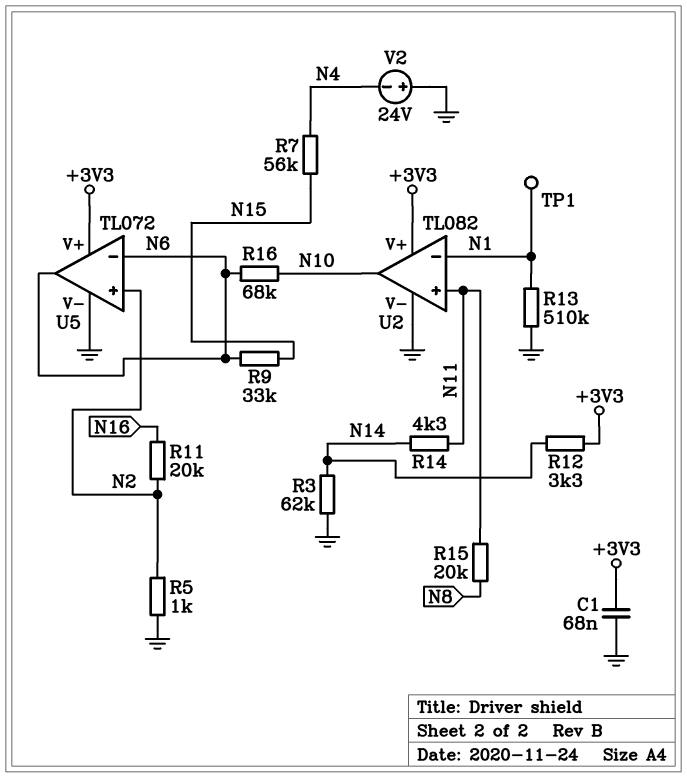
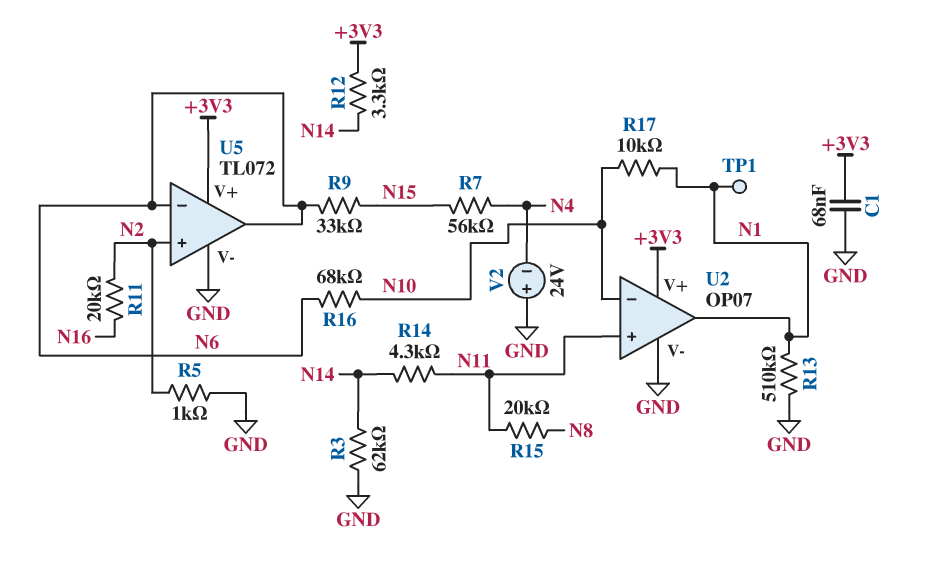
R17: none -> 10k (N1, N10)
U2: TL082 -> OP07
U2 pin in-: N1 -> N10
U2 pin out: N10 -> N1

